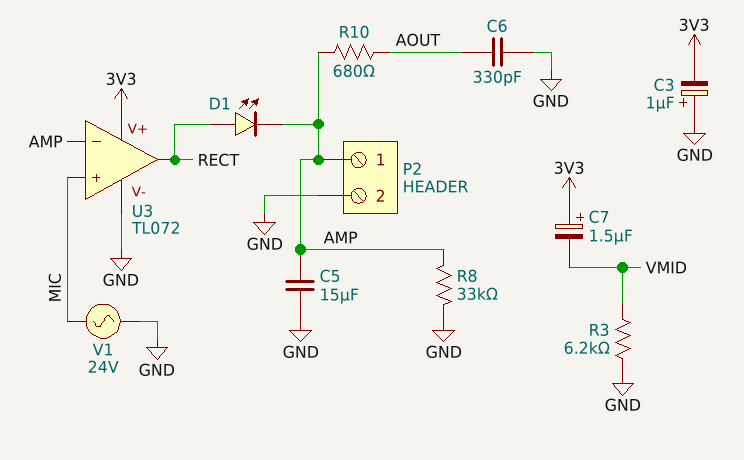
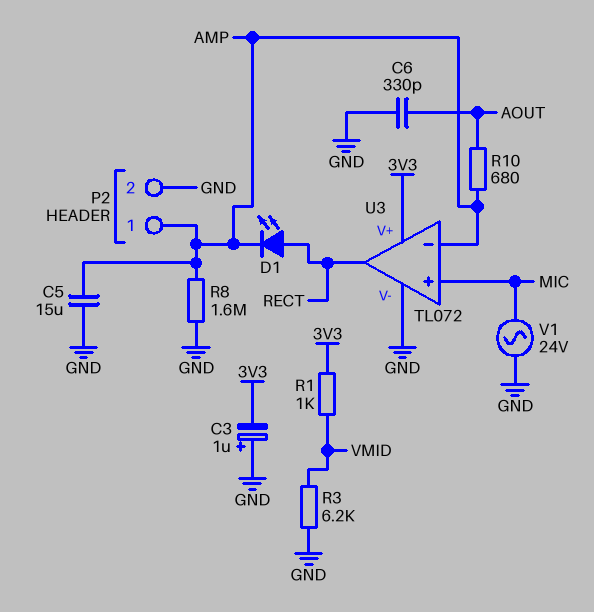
C7: 1.5uF (plus 3V3, minus VMID) -> none
R1: none -> 1k (3V3, VMID)
R8: 33k (AMP, GND) -> 1.6M (AMP, GND)

